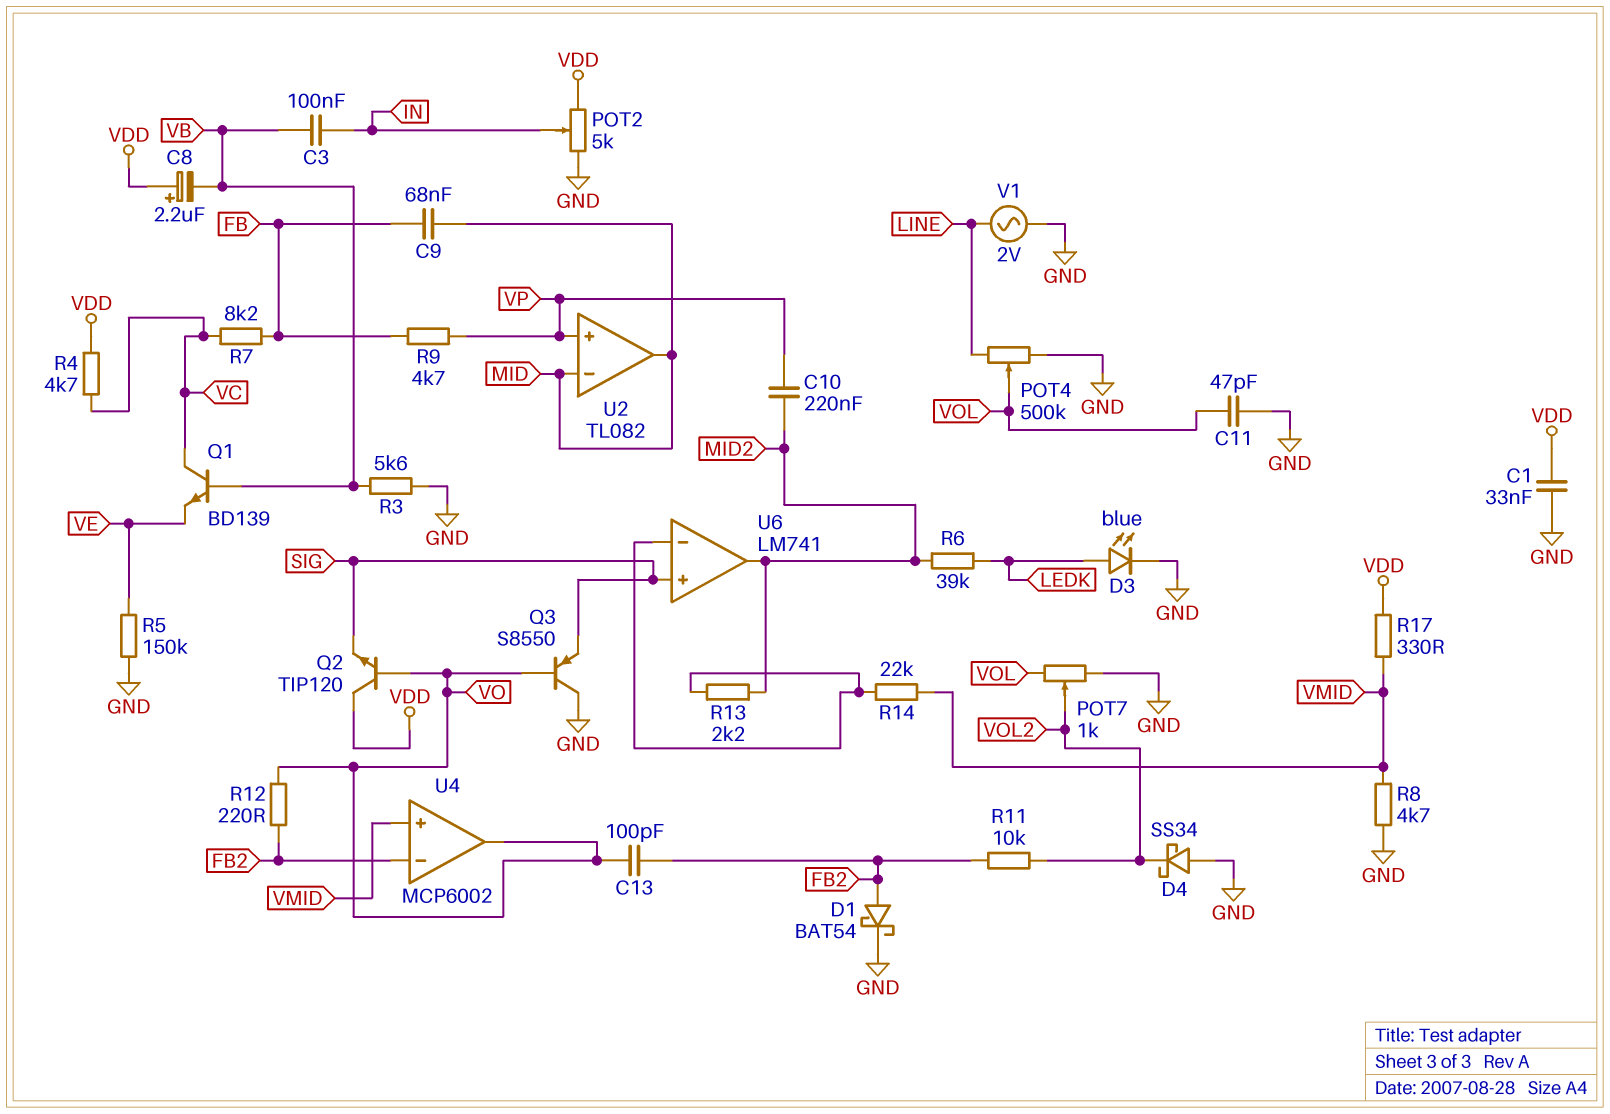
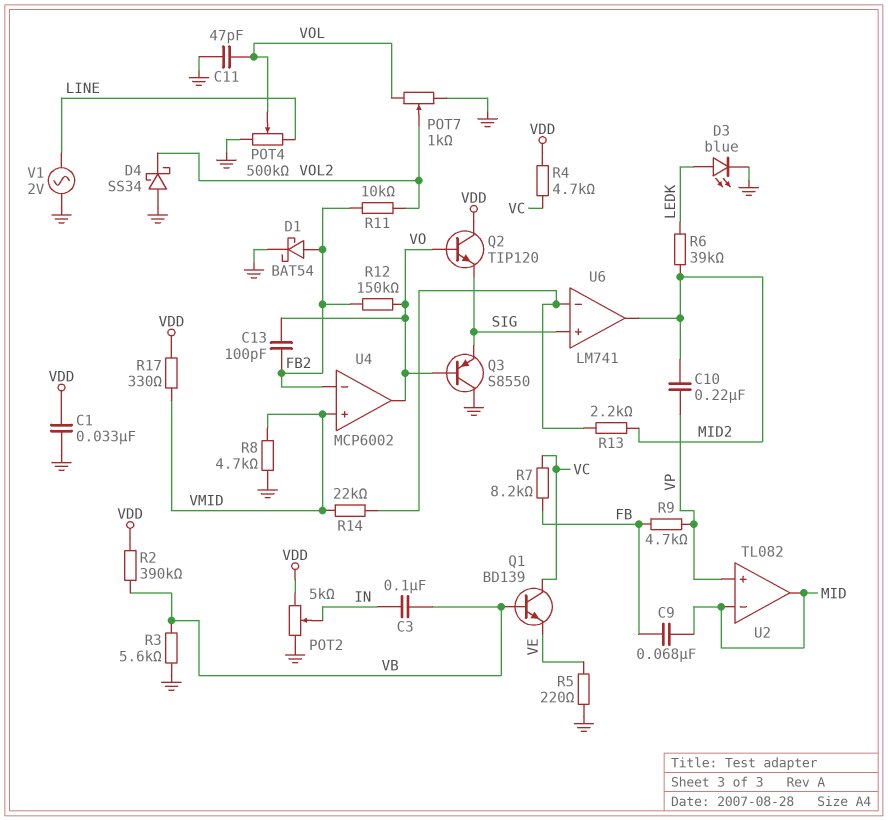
C8: 2.2uF (plus VDD, minus VB) -> none
R2: none -> 390k (VB, VDD)
R5: 150k (GND, VE) -> 220 (GND, VE)
R12: 220 (FB2, VO) -> 150k (FB2, VO)

